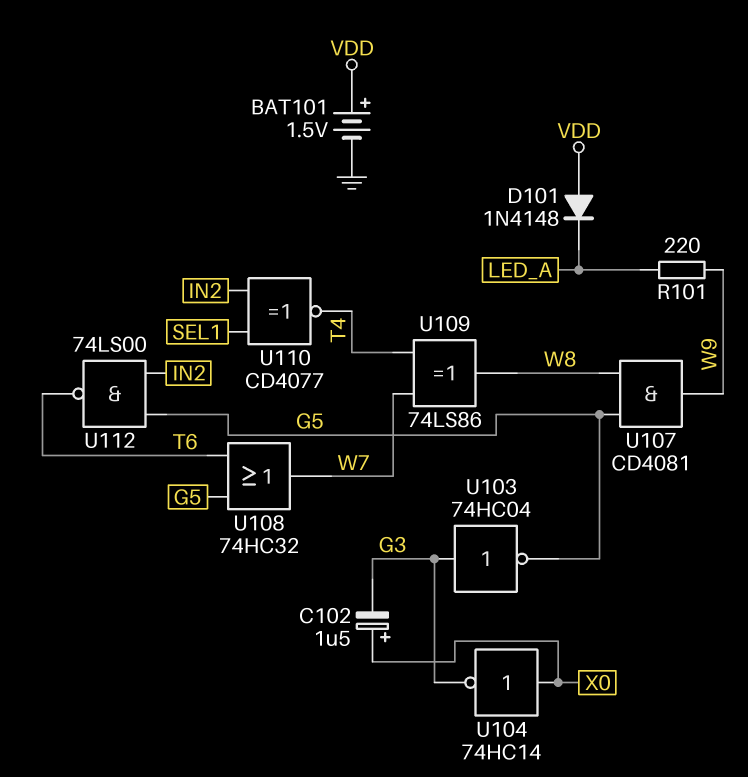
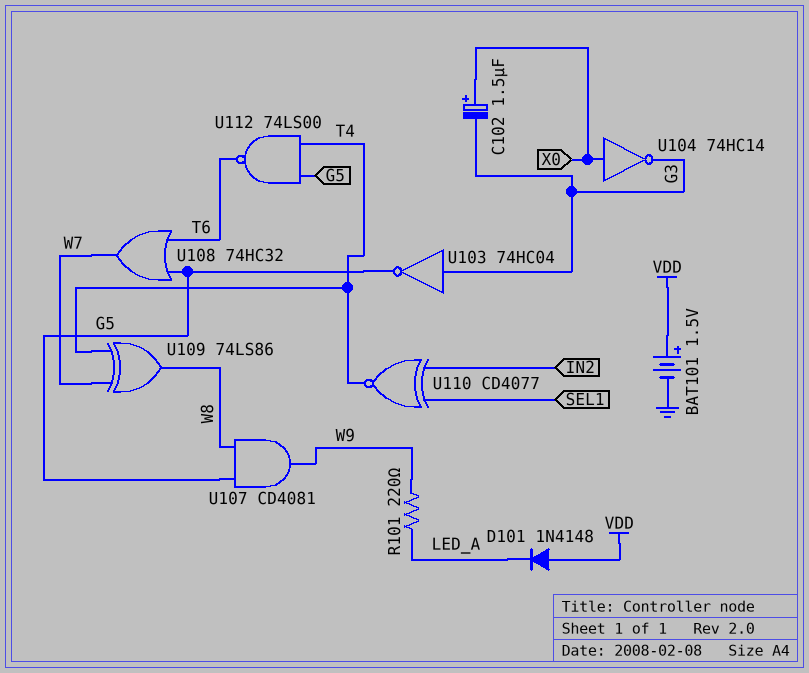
U112: NAND 74LS00 (in G5, in IN2, out T6) -> NAND 74LS00 (in G5, in T4, out T6)

